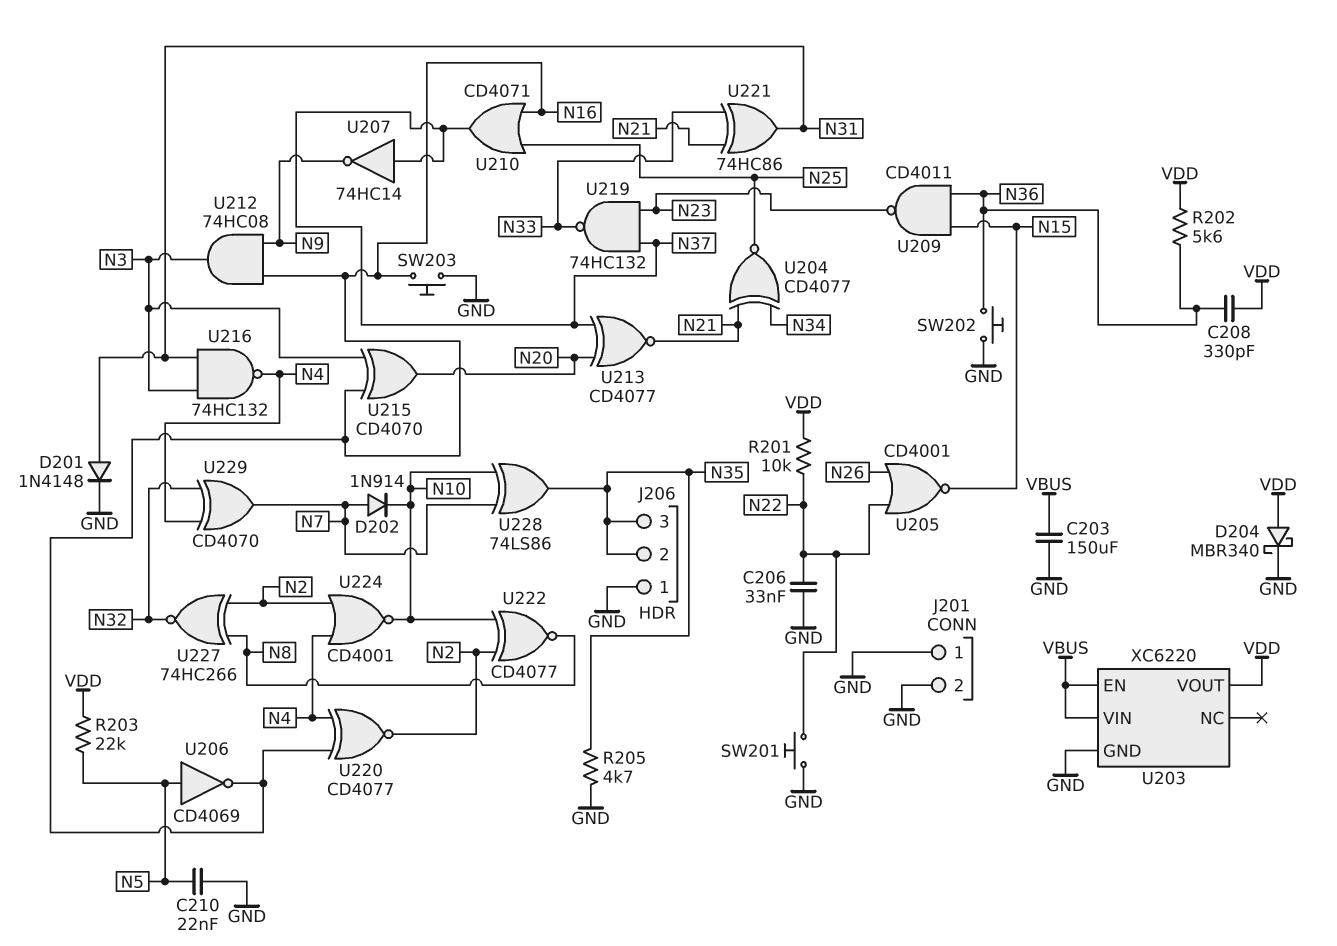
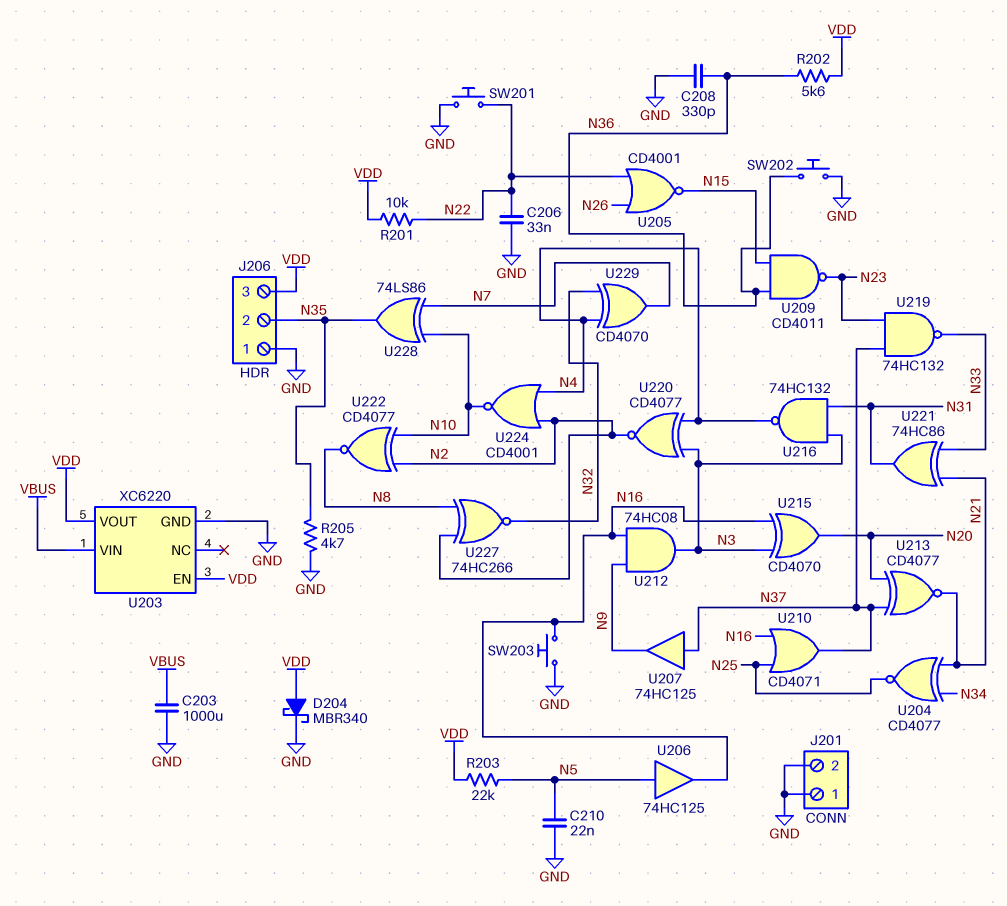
C203: 150uF (GND, VBUS) -> 1000uF (GND, VBUS)
C208: 330pF (N36, VDD) -> 330pF (GND, N36)
D201: diode 1N4148 (A N31, K GND) -> none
D202: diode 1N914 (A N7, K N10) -> none
J206 pin 3: N35 -> VDD
U203 pin EN: VBUS -> VDD
U206: NOT CD4069 (in N5, out N16) -> buffer 74HC125 (in N5, out N16)
U207: NOT 74HC14 (in N37, out N9) -> buffer 74HC125 (in N37, out N9)
U220: XNOR CD4077 (in N4, in N16, out N2) -> XNOR CD4077 (in N3, in N4, out N2)

